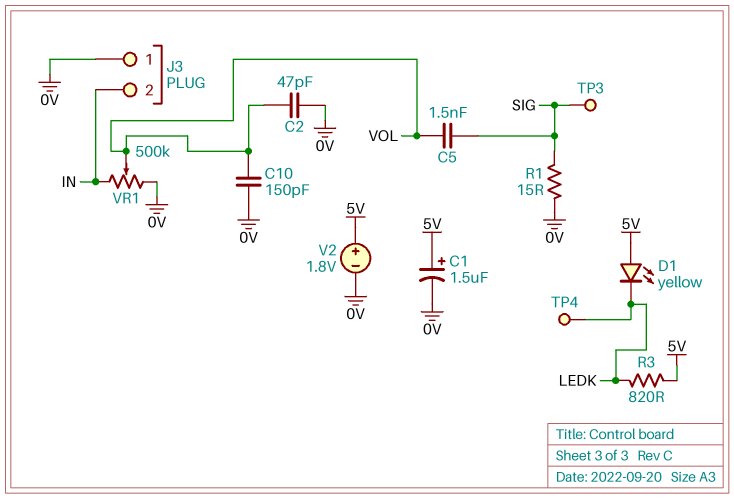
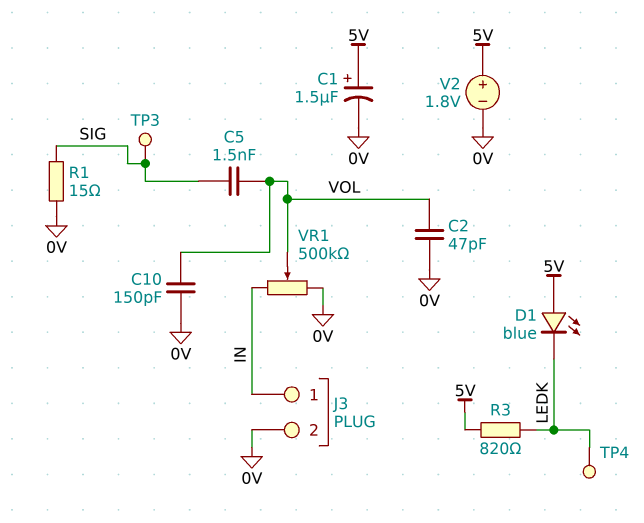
D1: LED yellow (A 5V, K LEDK) -> LED blue (A 5V, K LEDK)
J3 pin 1: 0V -> IN
J3 pin 2: IN -> 0V

